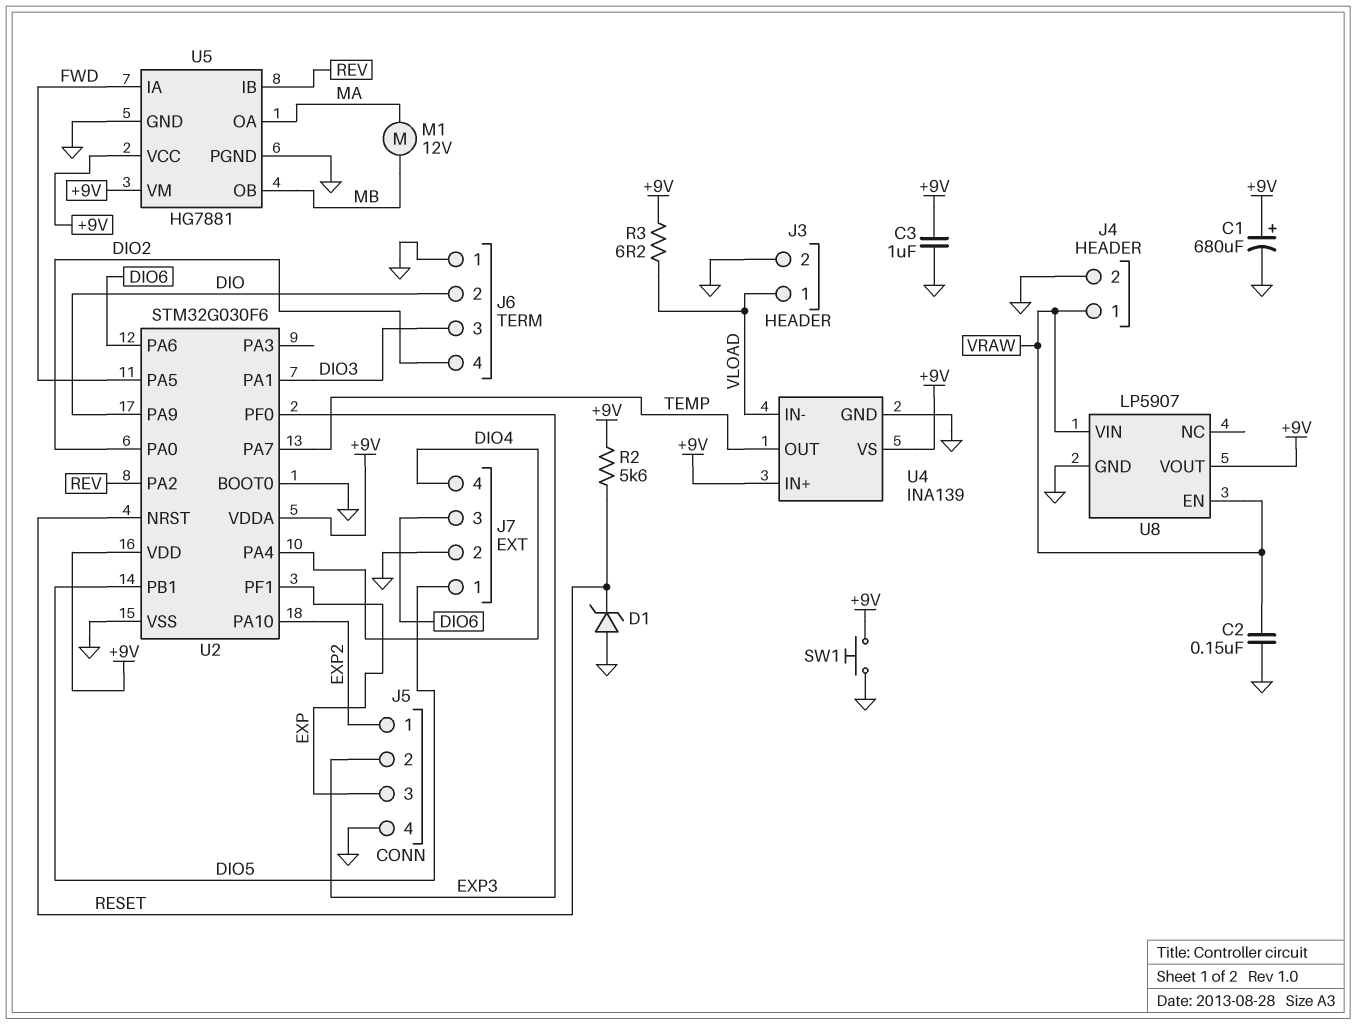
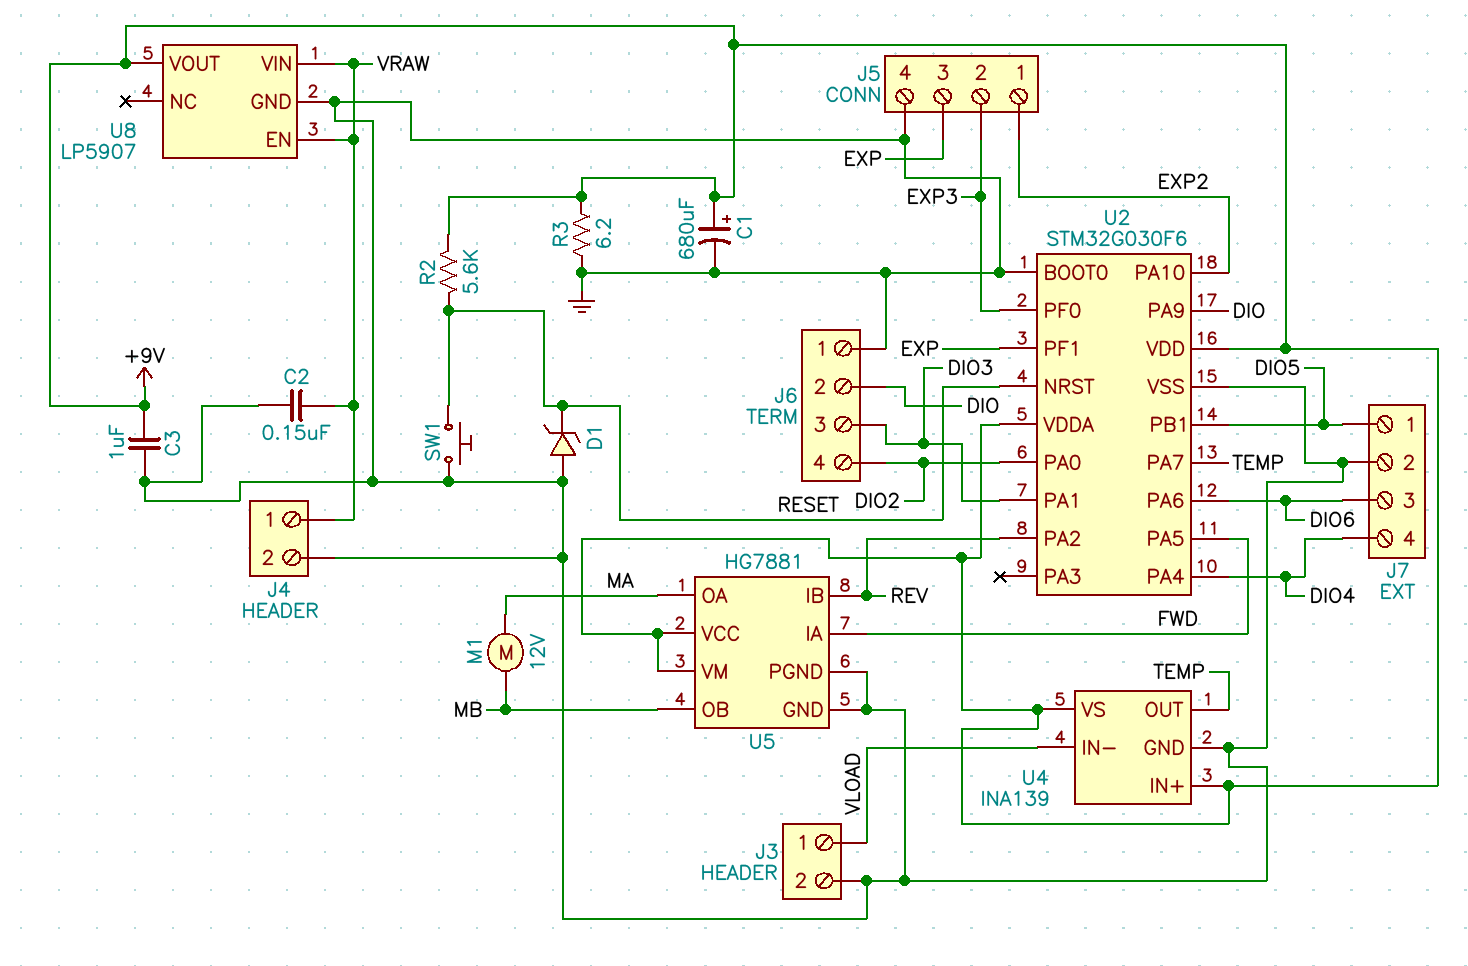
R3: 6.2 (+9V, VLOAD) -> 6.2 (+9V, GND)
SW1: button (+9V, GND) -> button (GND, RESET)

